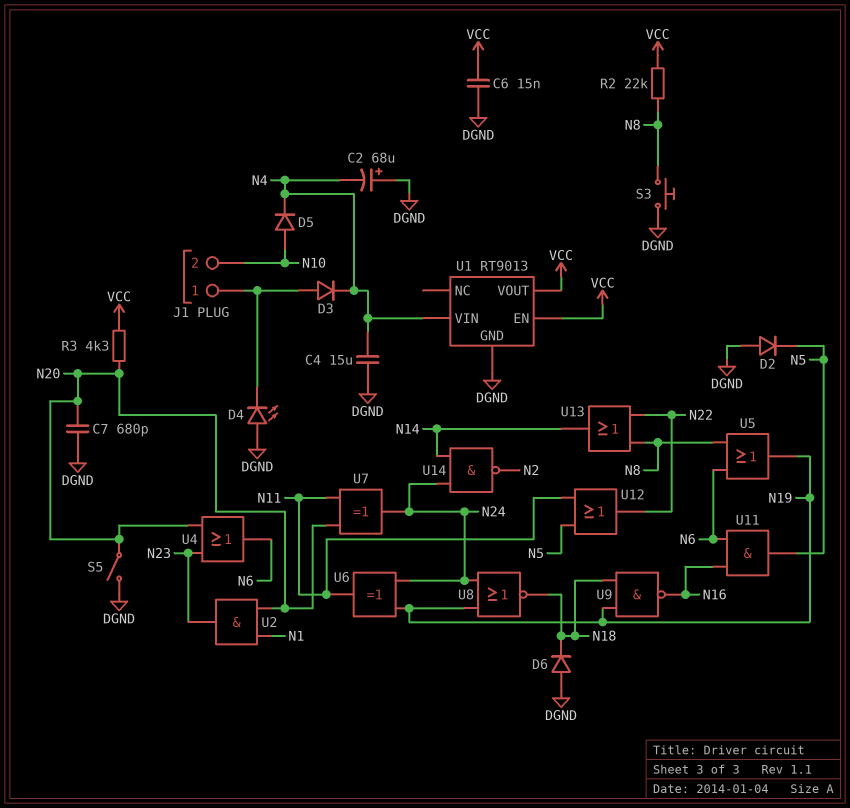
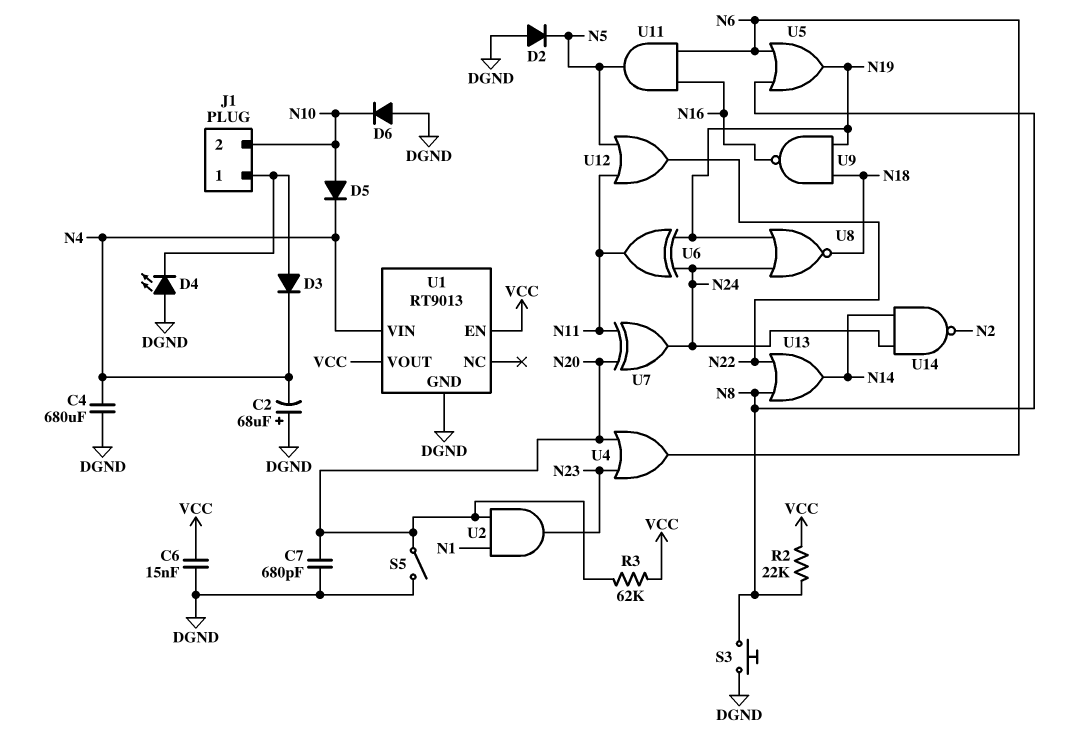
C4: 15uF (DGND, N4) -> 680uF (DGND, N4)
D6: diode (A DGND, K N18) -> diode (A DGND, K N10)
R3: 4.3k (N20, VCC) -> 62k (N20, VCC)

